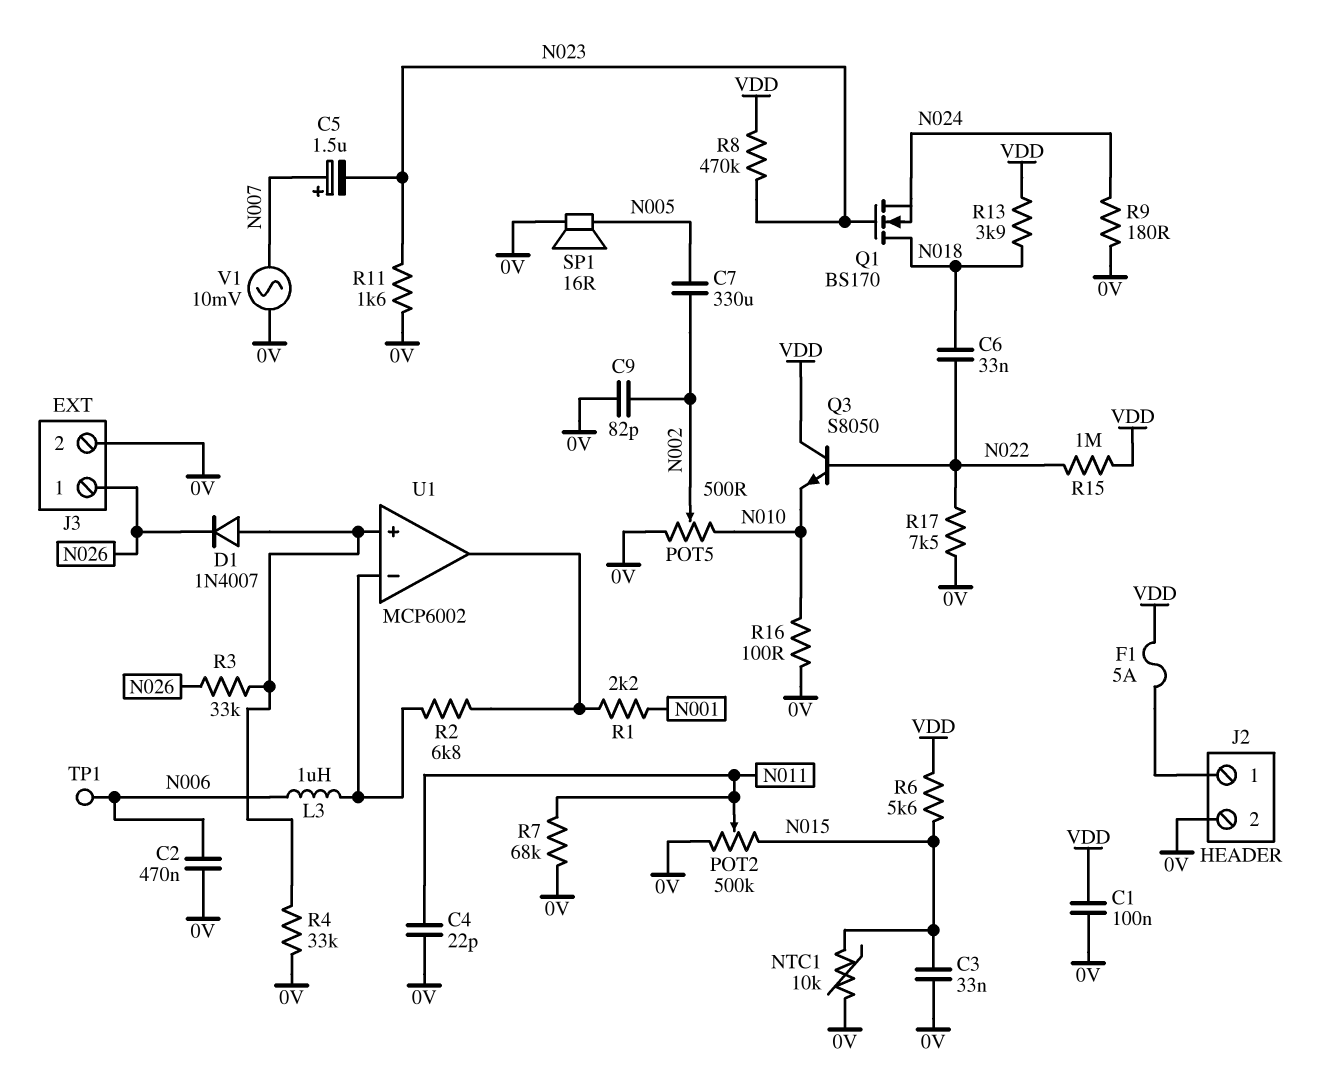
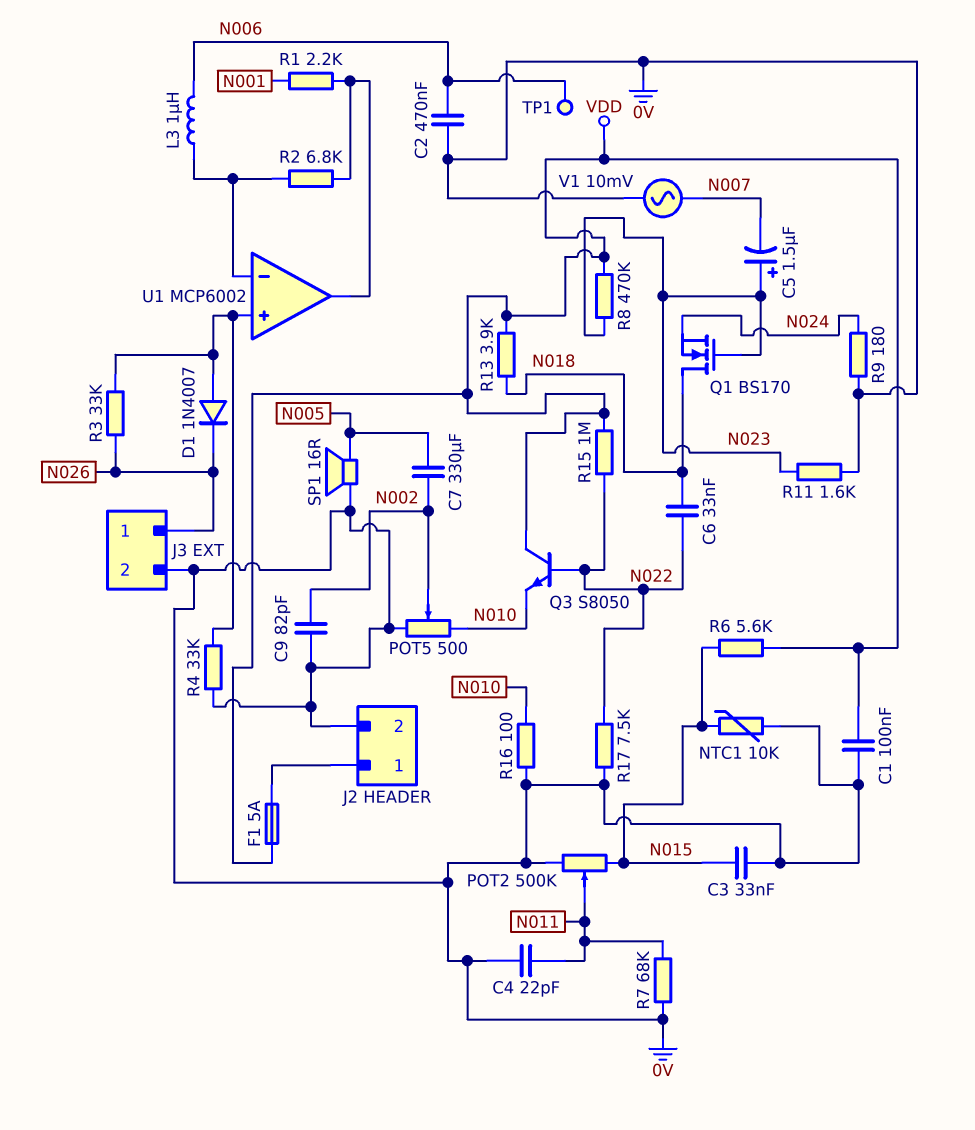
C5: 1.5uF (plus N007, minus N023) -> 1.5uF (plus N023, minus N007)

